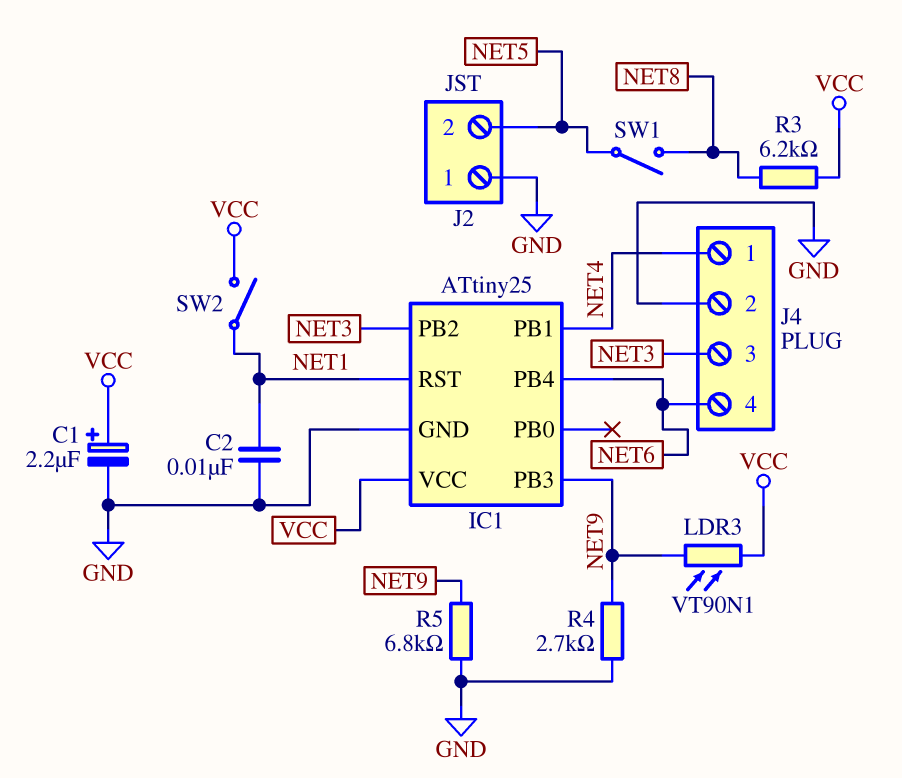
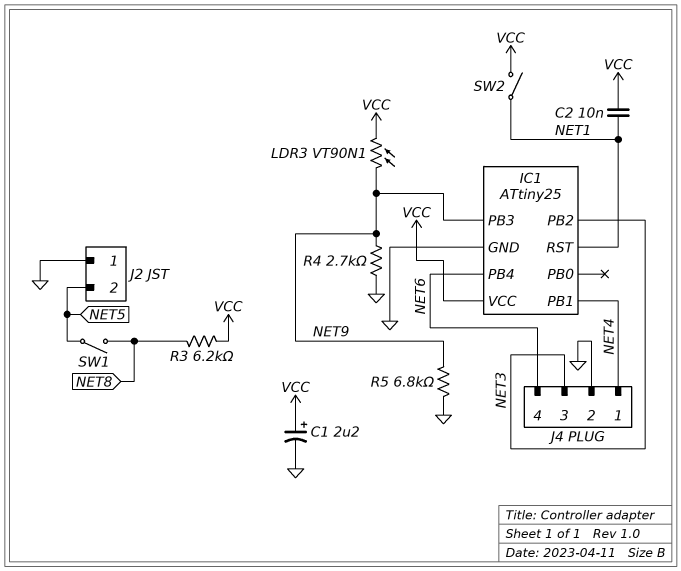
C2: 10nF (GND, NET1) -> 10nF (NET1, VCC)

